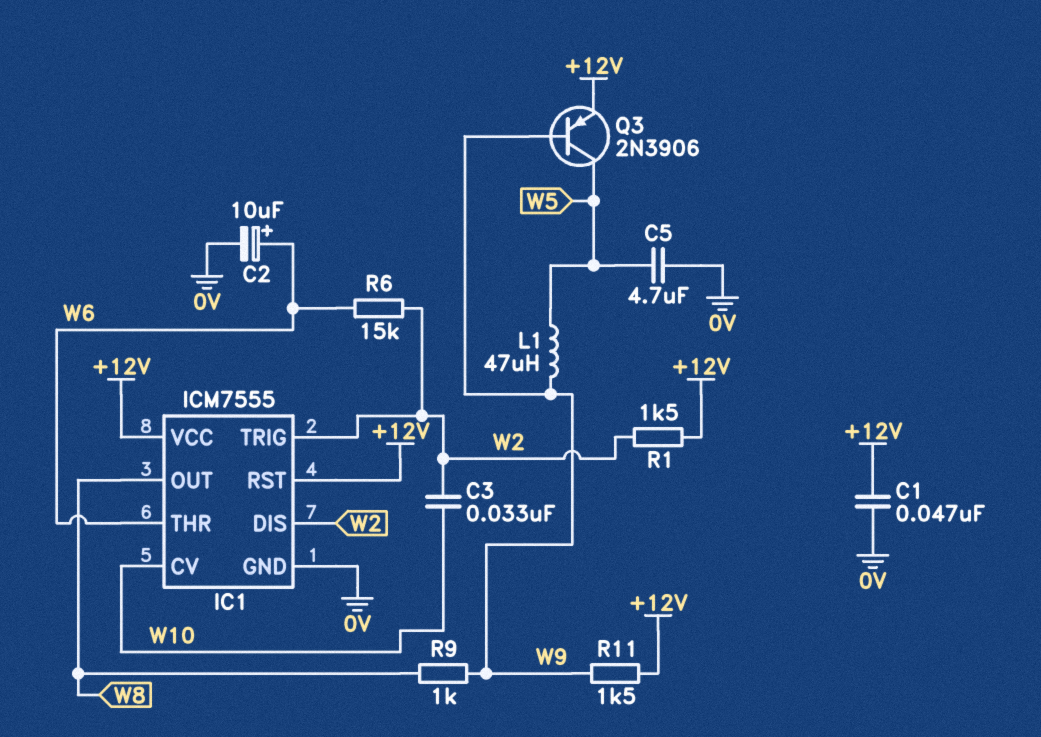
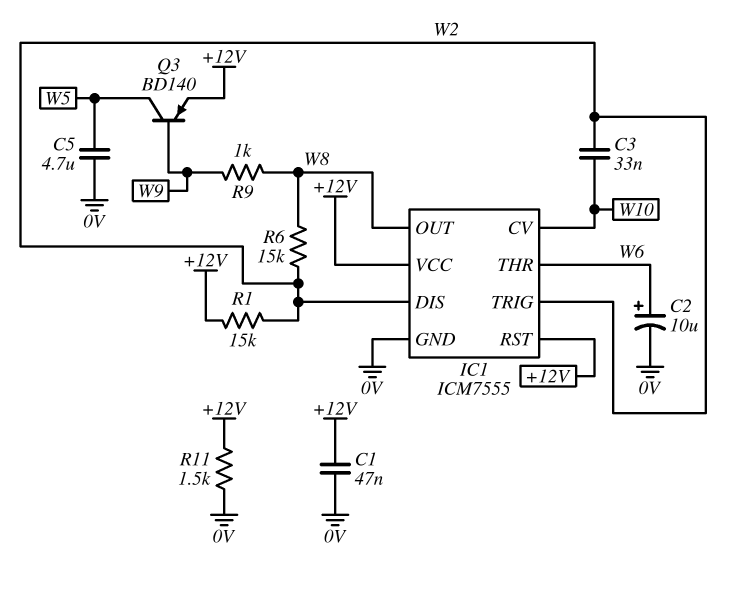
L1: 47uH (W5, W9) -> none
Q3: PNP 2N3906 (B W9, C W5, E +12V) -> PNP BD140 (B W9, C W5, E +12V)
R1: 1.5k (+12V, W2) -> 15k (+12V, W2)
R6: 15k (W2, W6) -> 15k (W2, W8)
R11: 1.5k (+12V, W9) -> 1.5k (+12V, 0V)

